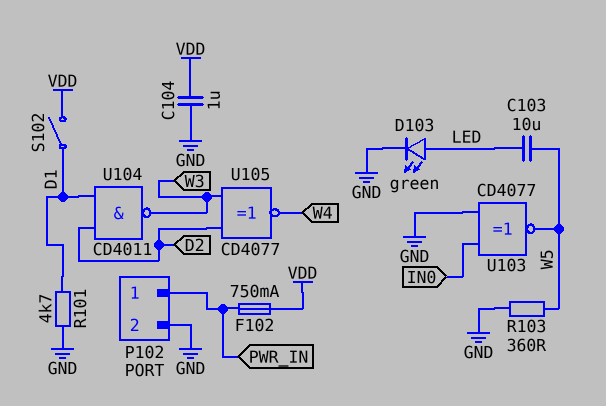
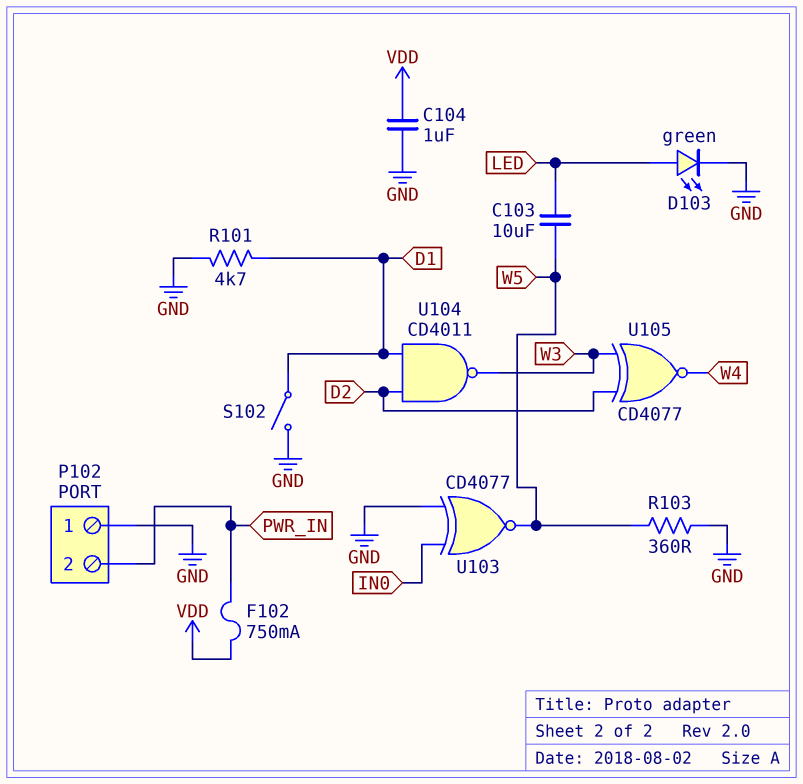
P102 pin 1: PWR_IN -> GND
P102 pin 2: GND -> PWR_IN
S102: switch (D1, VDD) -> switch (D1, GND)

